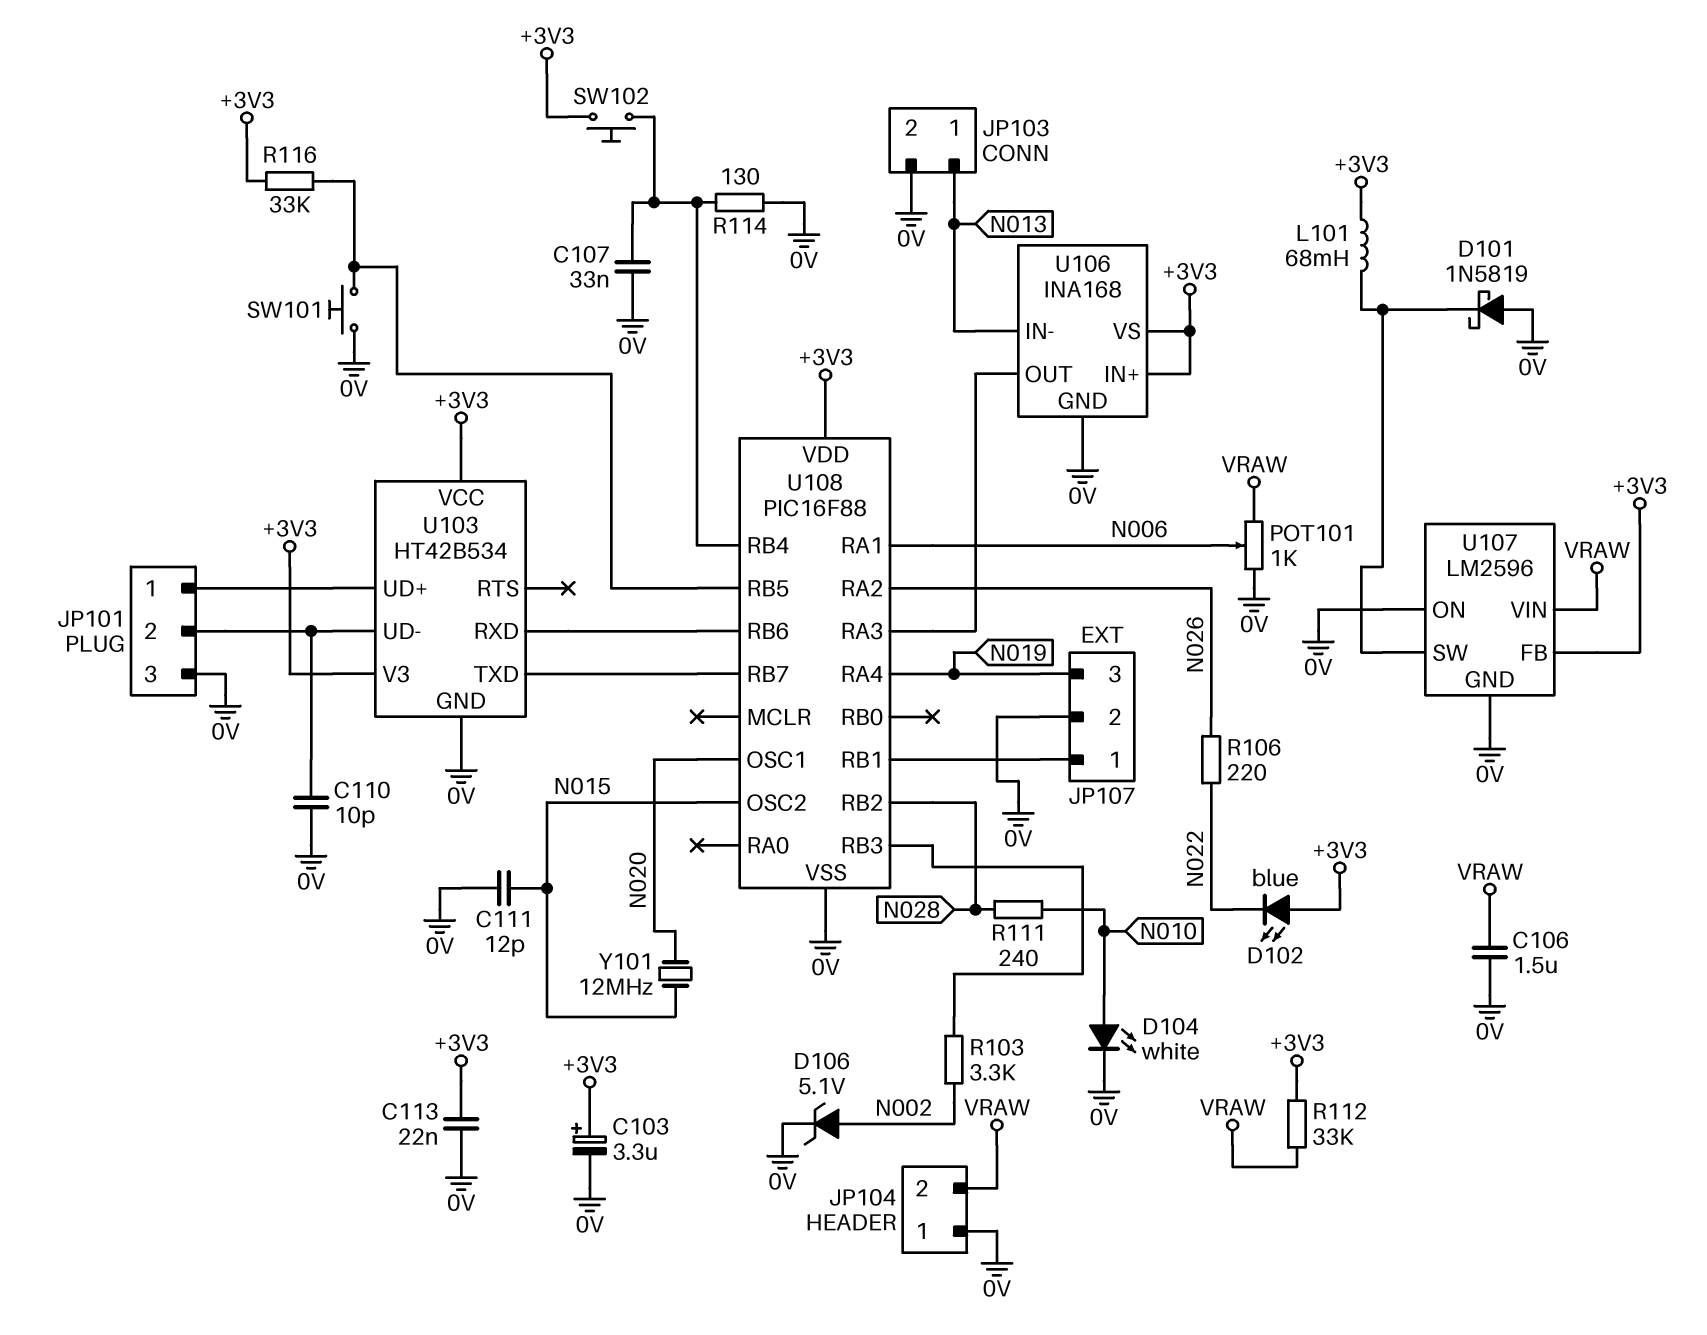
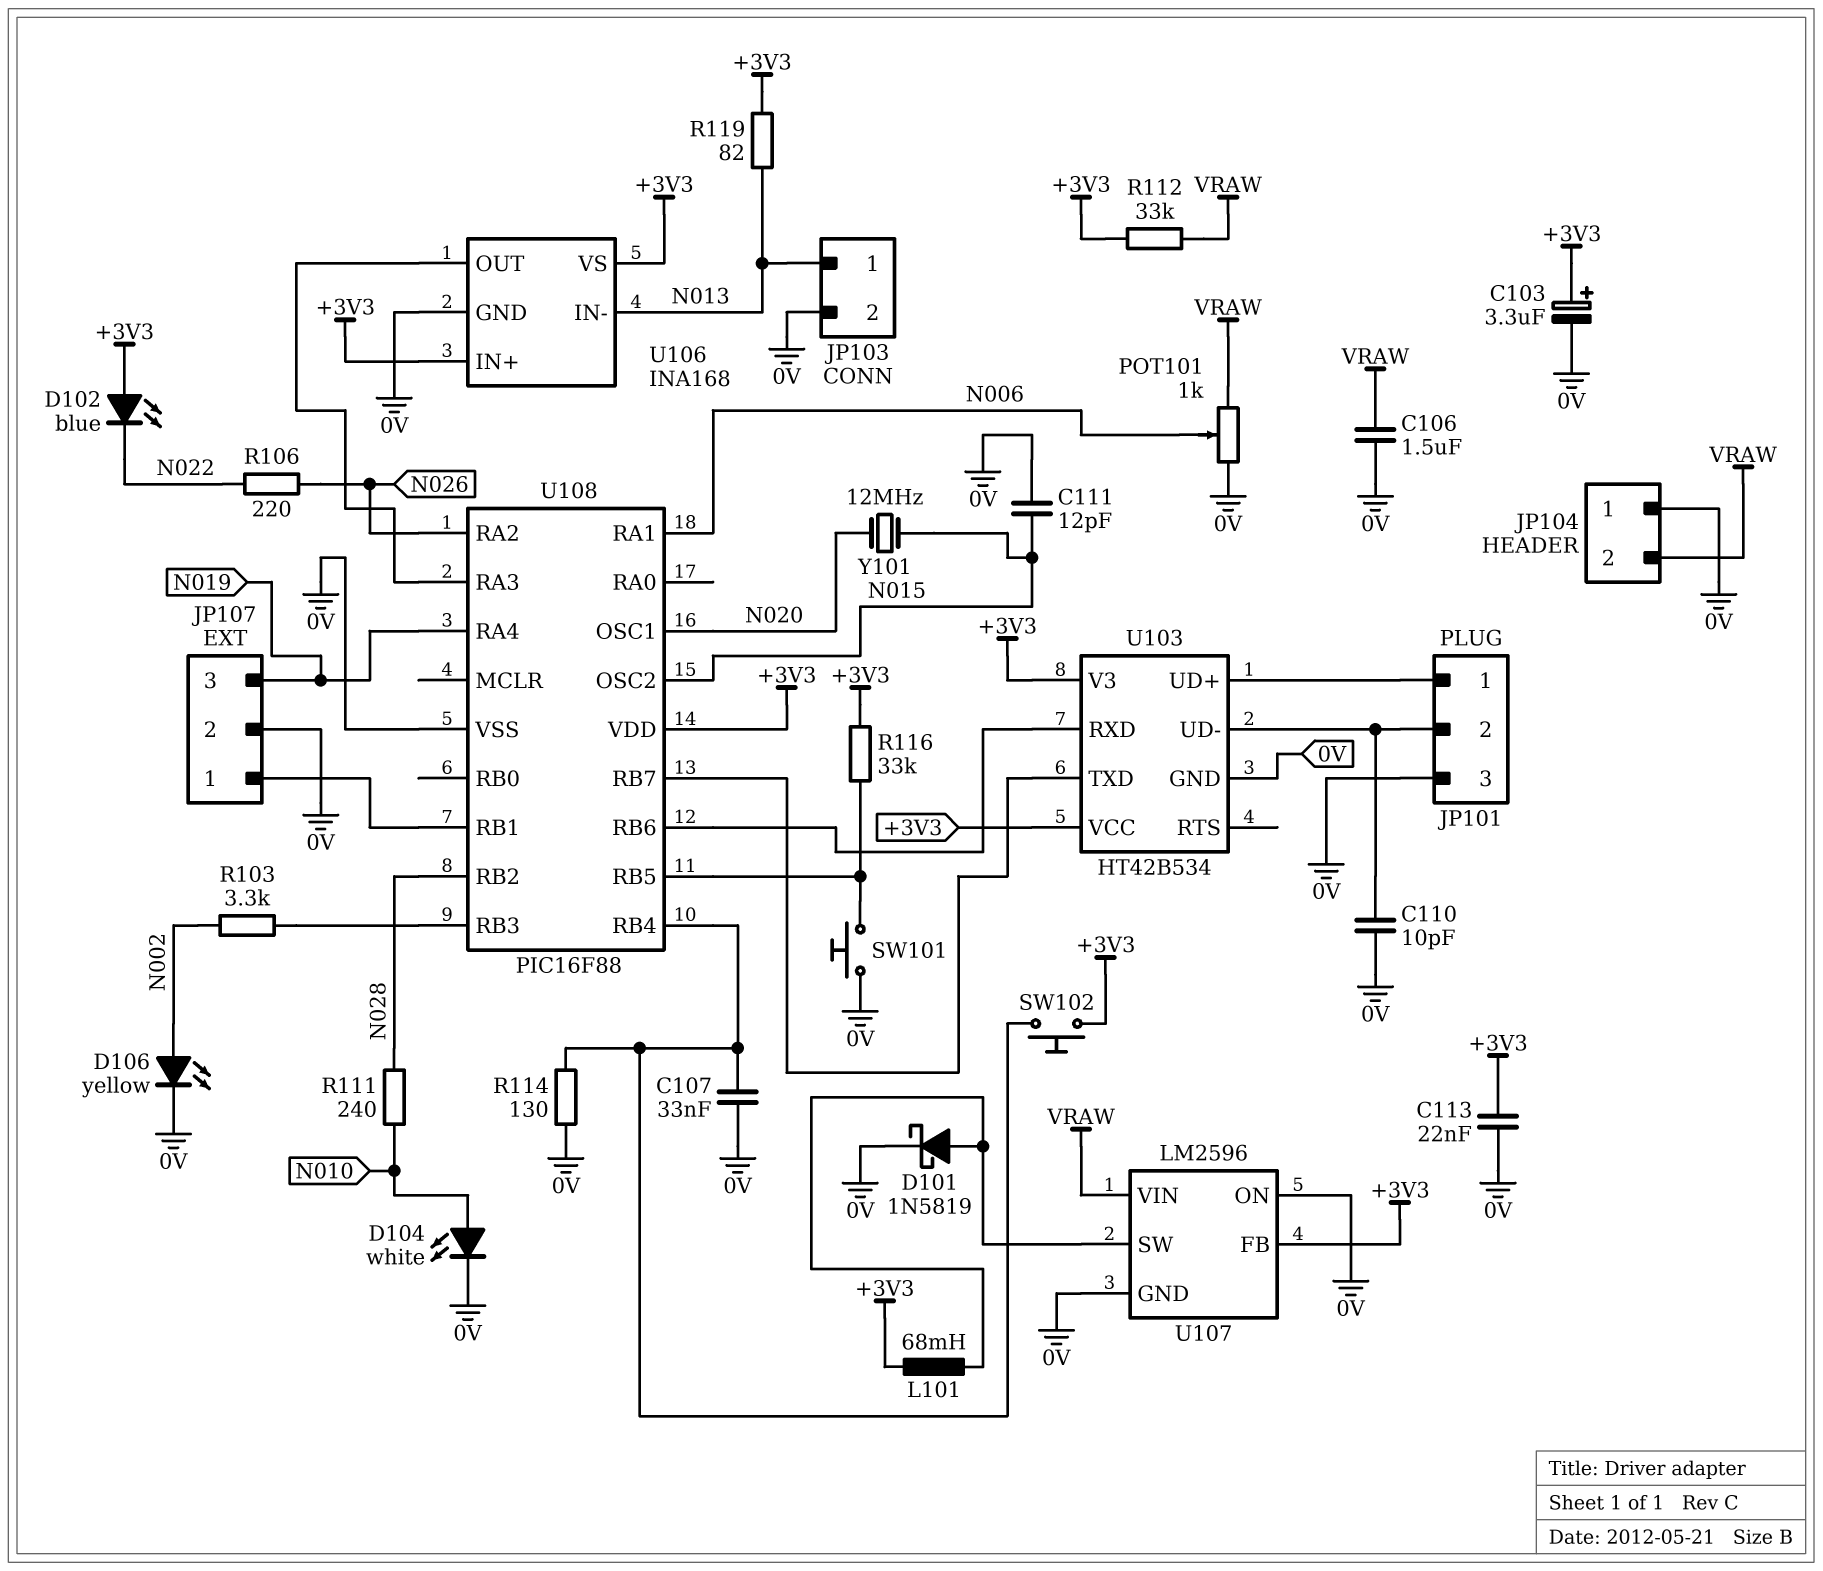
D101: schottky 1N5819 (A 0V, K U107/SW) -> schottky 1N5819 (A U107/SW, K 0V)
D106: zener 5.1V (A N002, K 0V) -> LED yellow (A N002, K 0V)
R119: none -> 82 (+3V3, N013)

